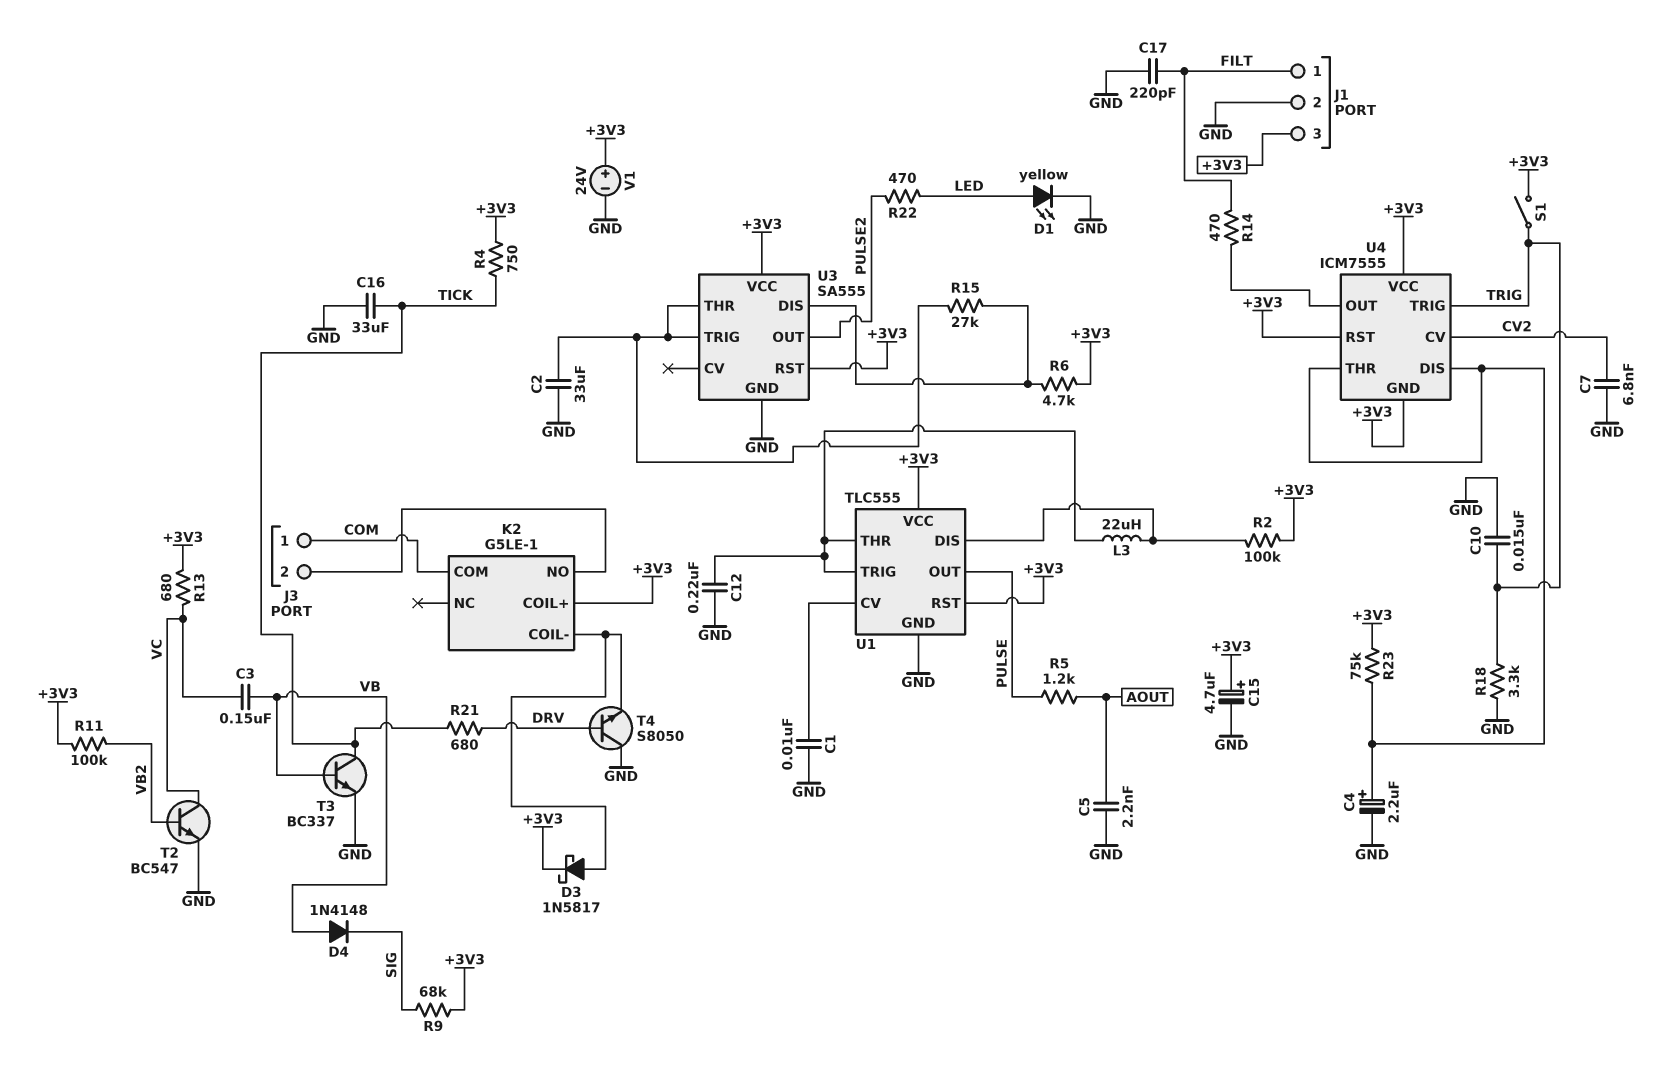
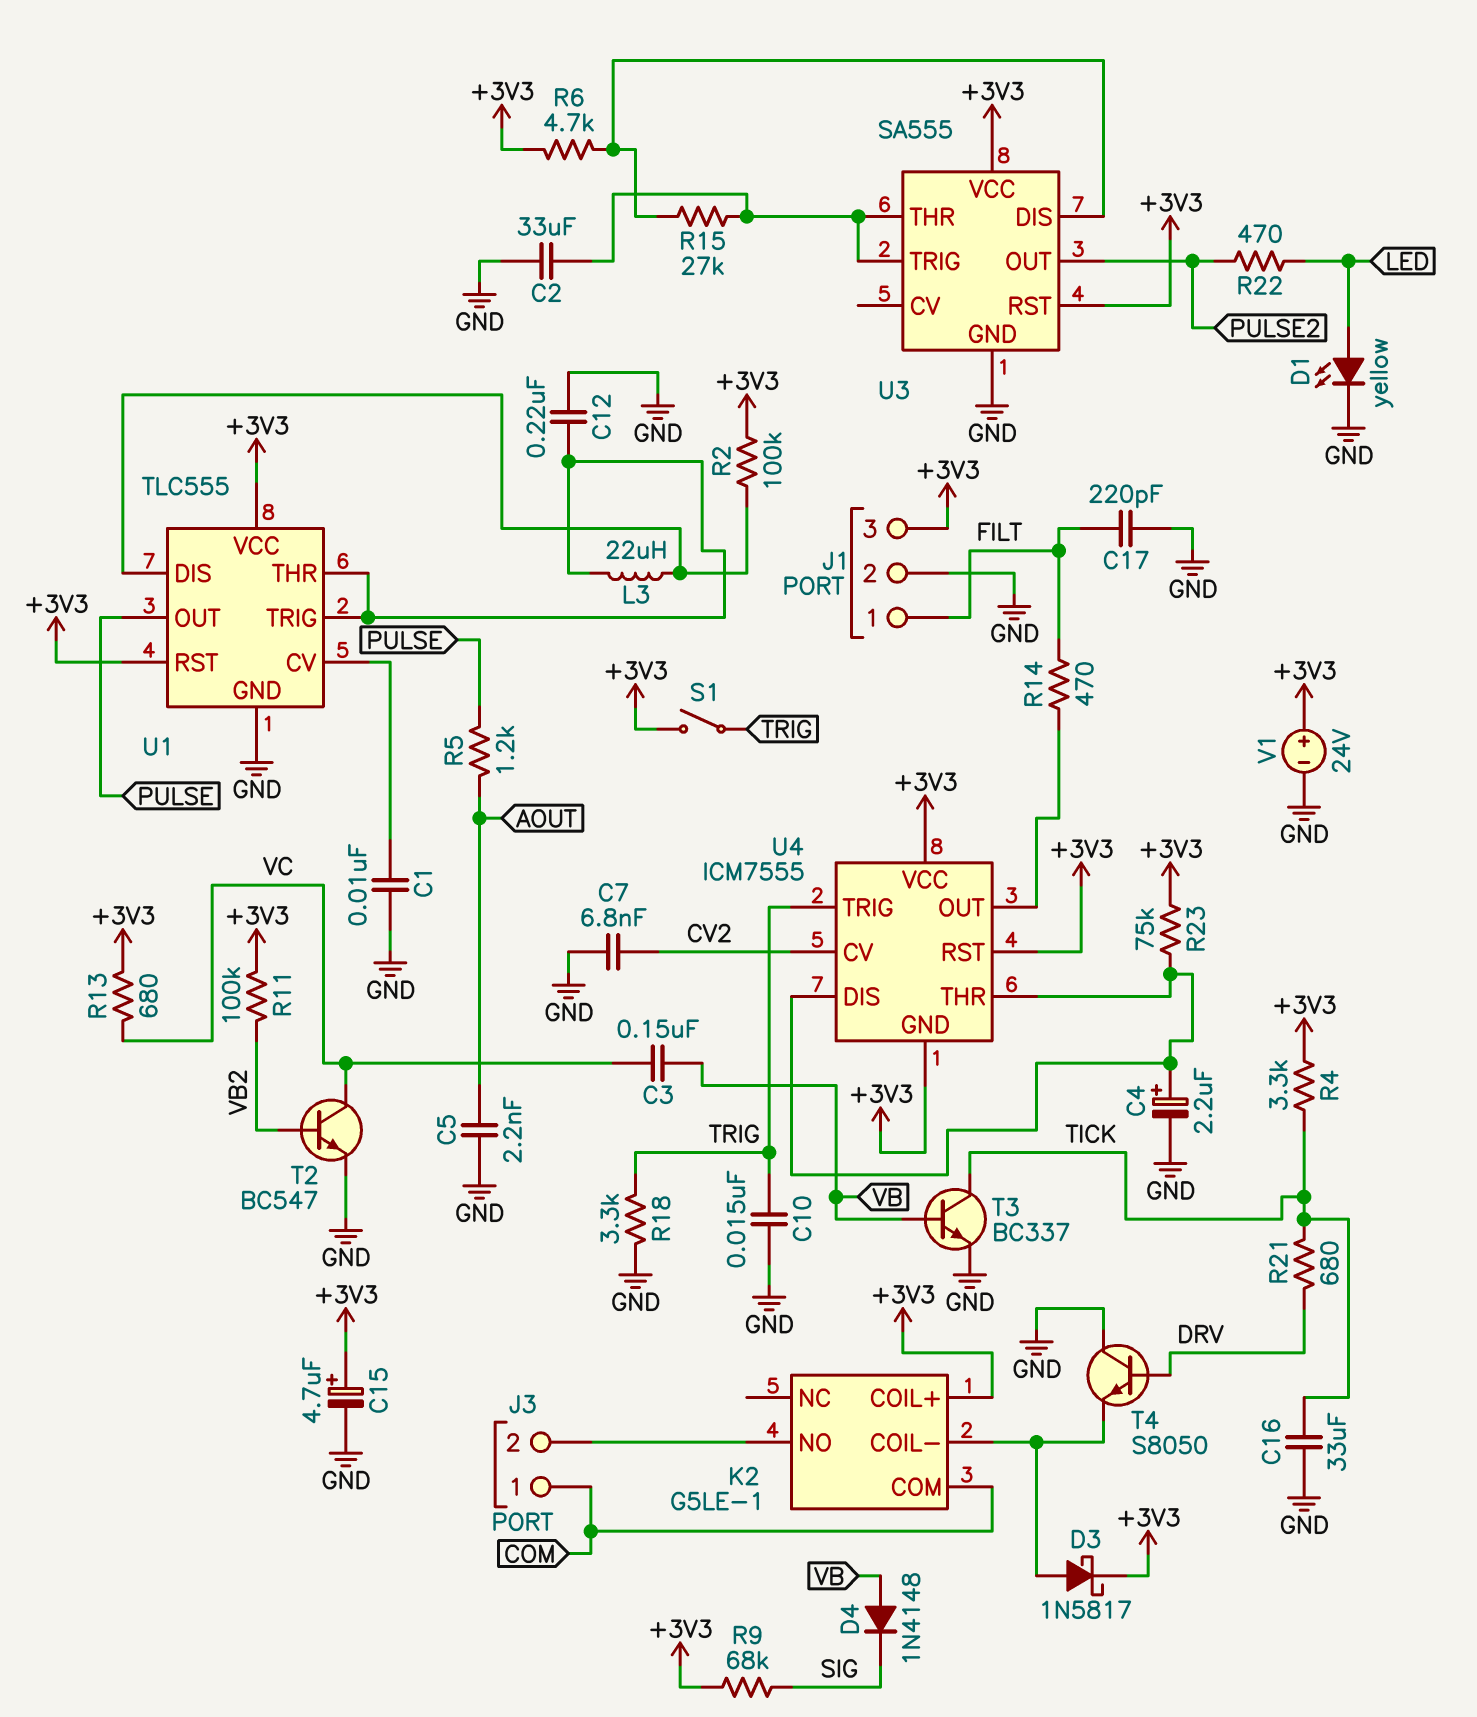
R4: 750 (+3V3, TICK) -> 3.3k (+3V3, TICK)

